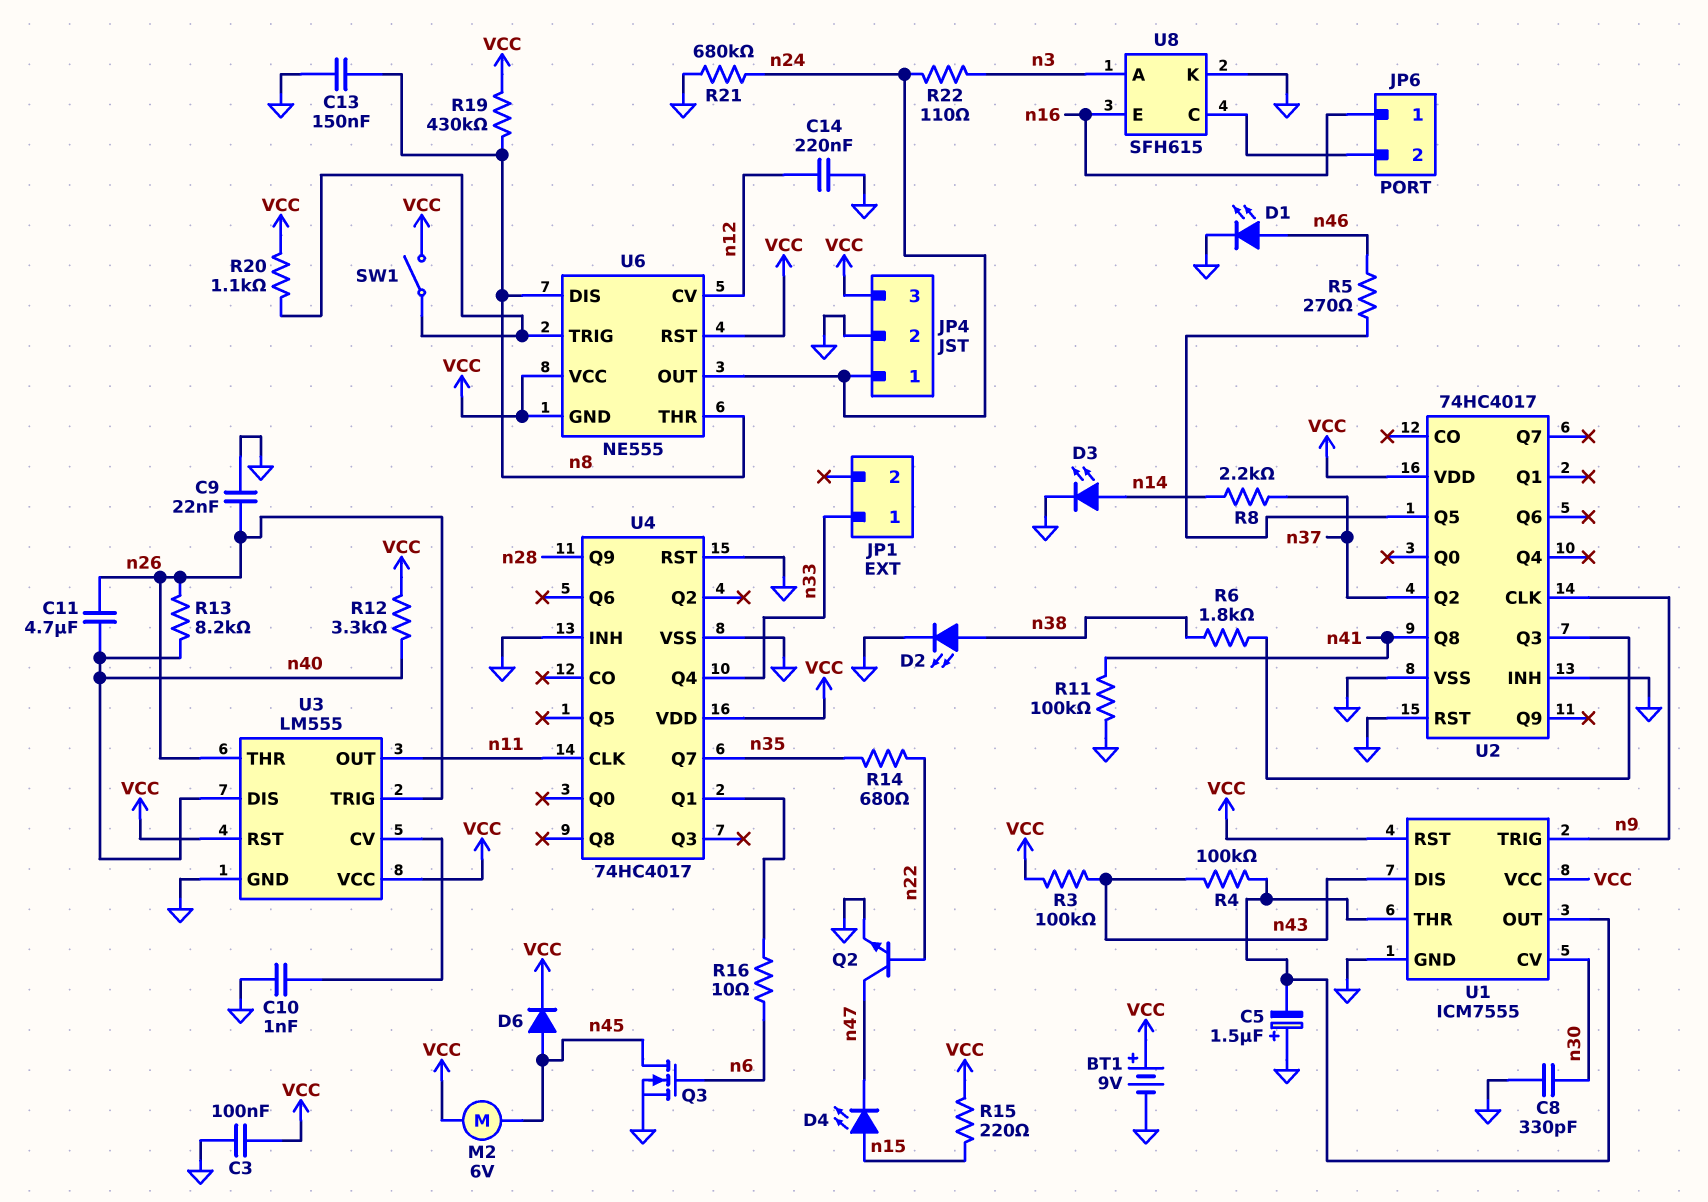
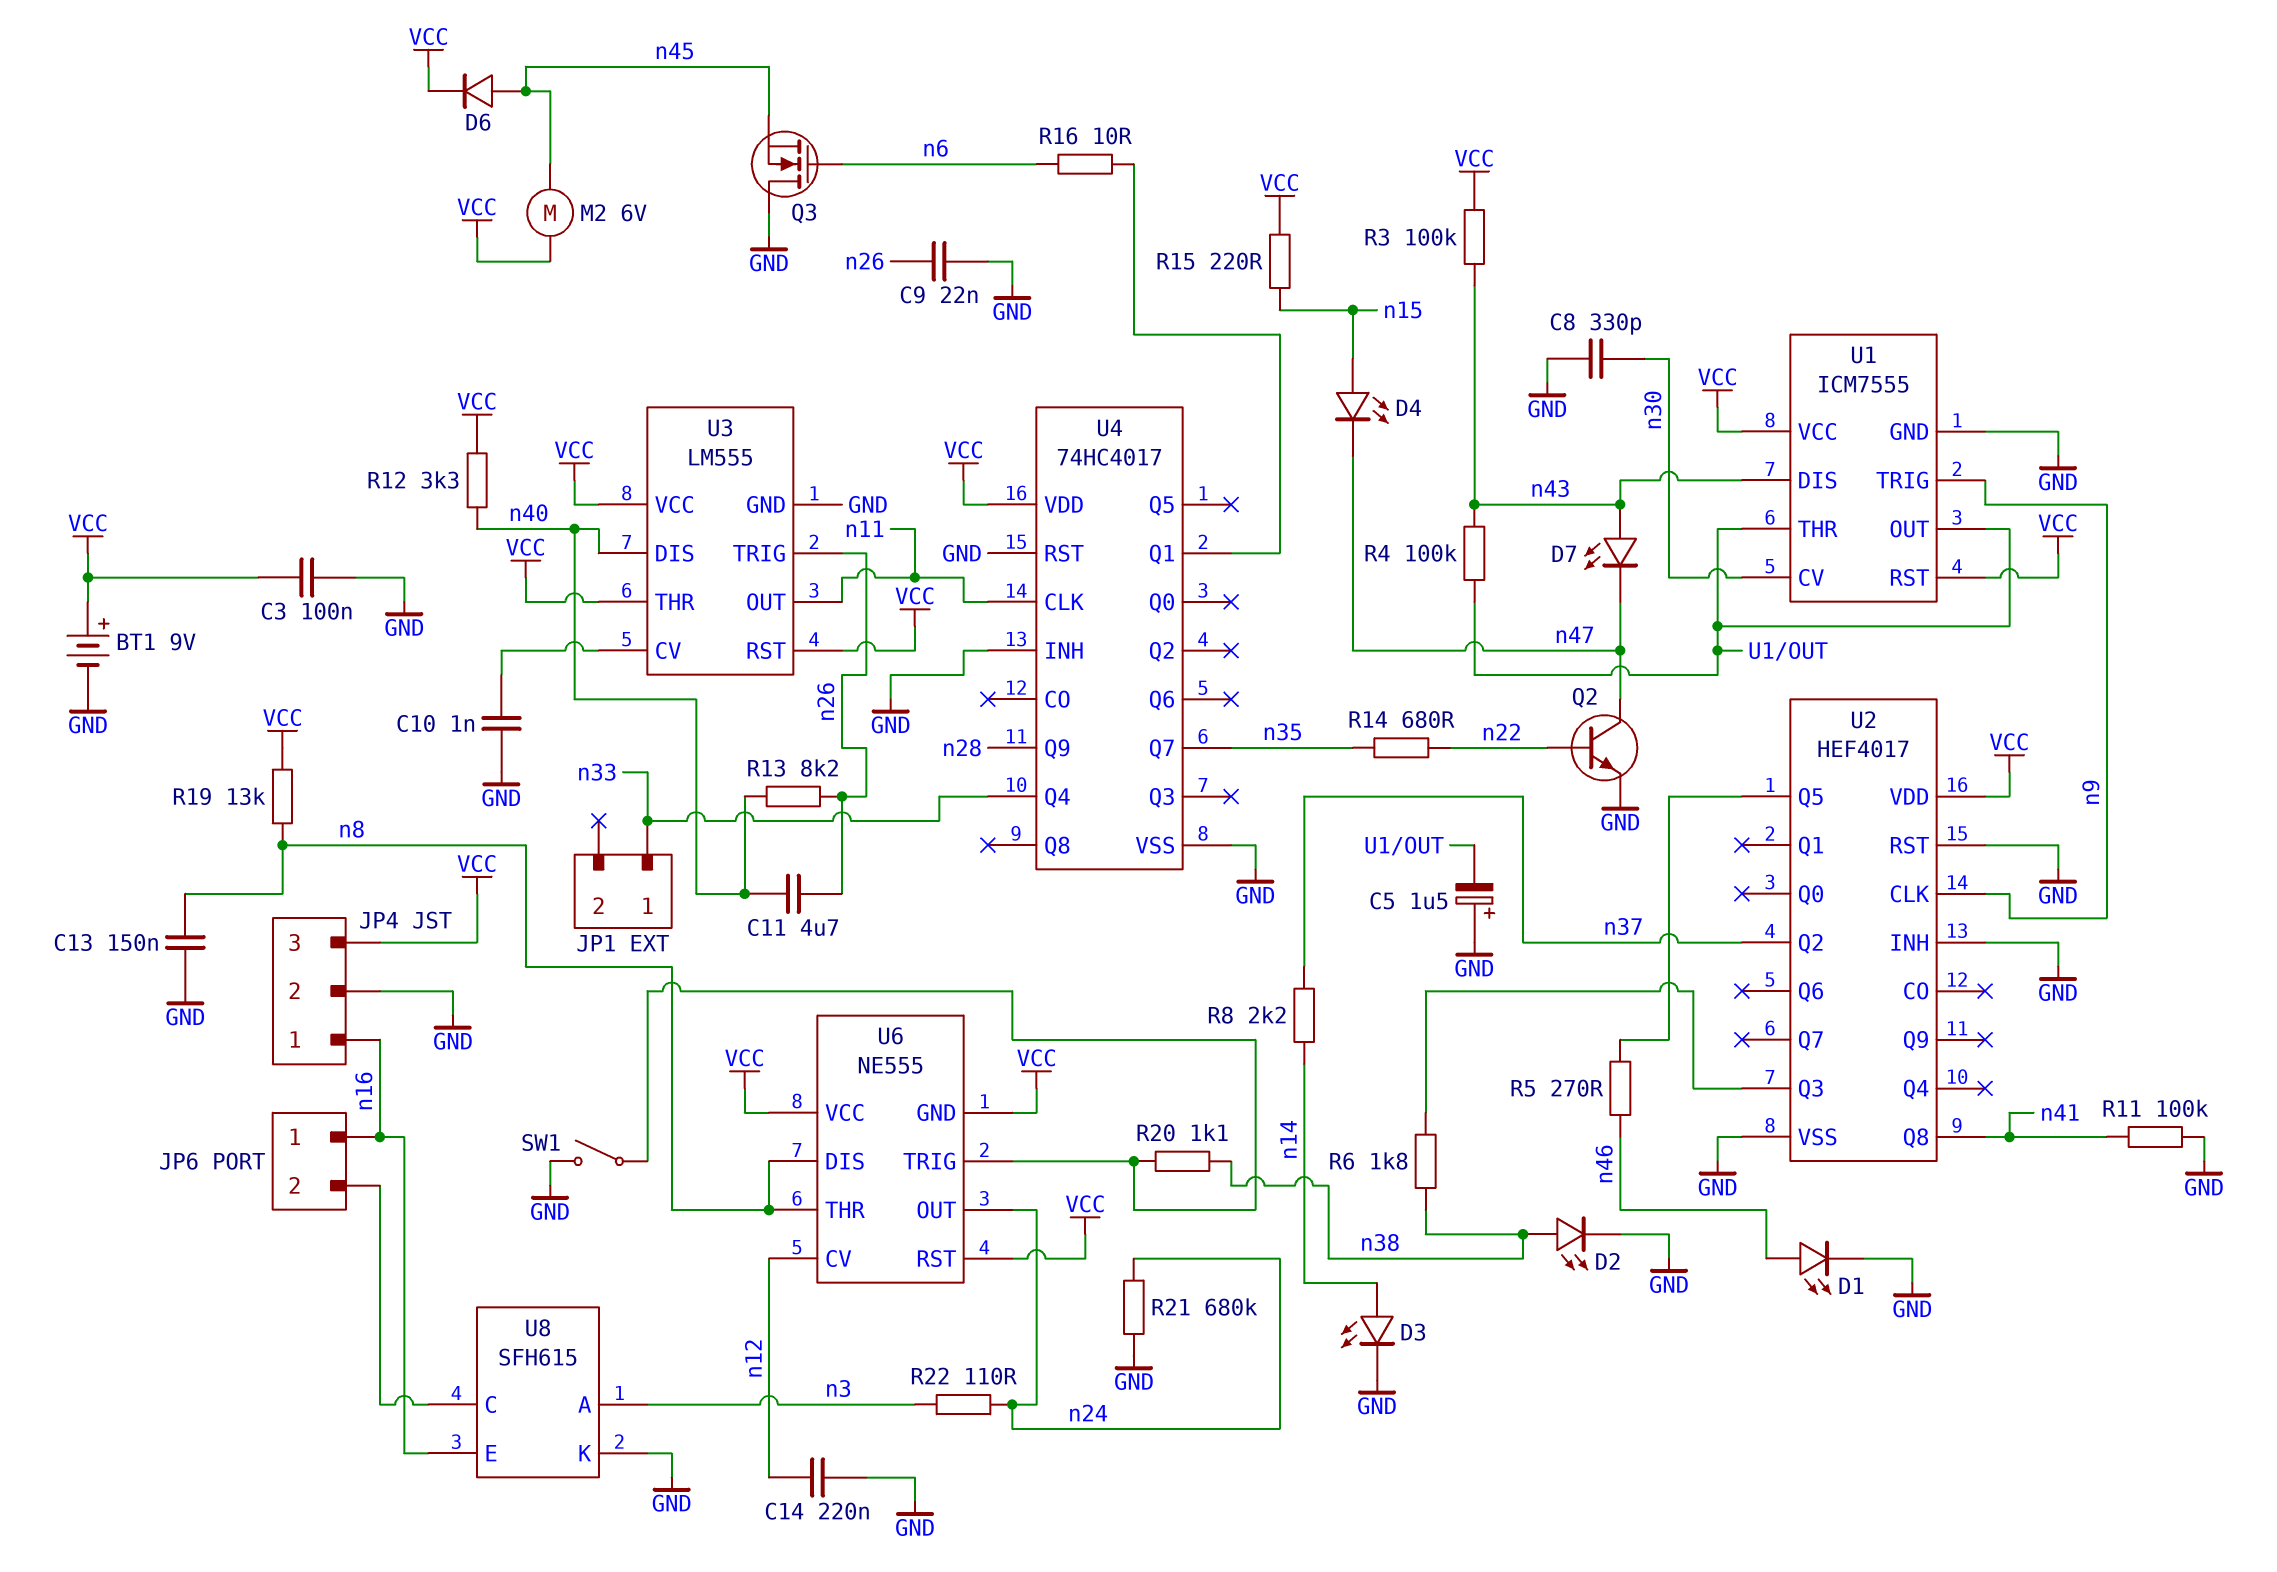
D7: none -> LED (A n43, K n47)
JP4 pin 1: n24 -> n16
Q3: NMOS (G n6, D n45, S GND) -> NMOS (G n6, D GND, S n45)
R19: 430k (VCC, n8) -> 13k (VCC, n8)
R20: 1.1k (U6/TRIG, VCC) -> 1.1k (U6/TRIG, n38)
SW1: switch (U6/TRIG, VCC) -> switch (GND, U6/TRIG)
U2: 74HC4017 -> HEF4017
U3 pin THR: n26 -> VCC

